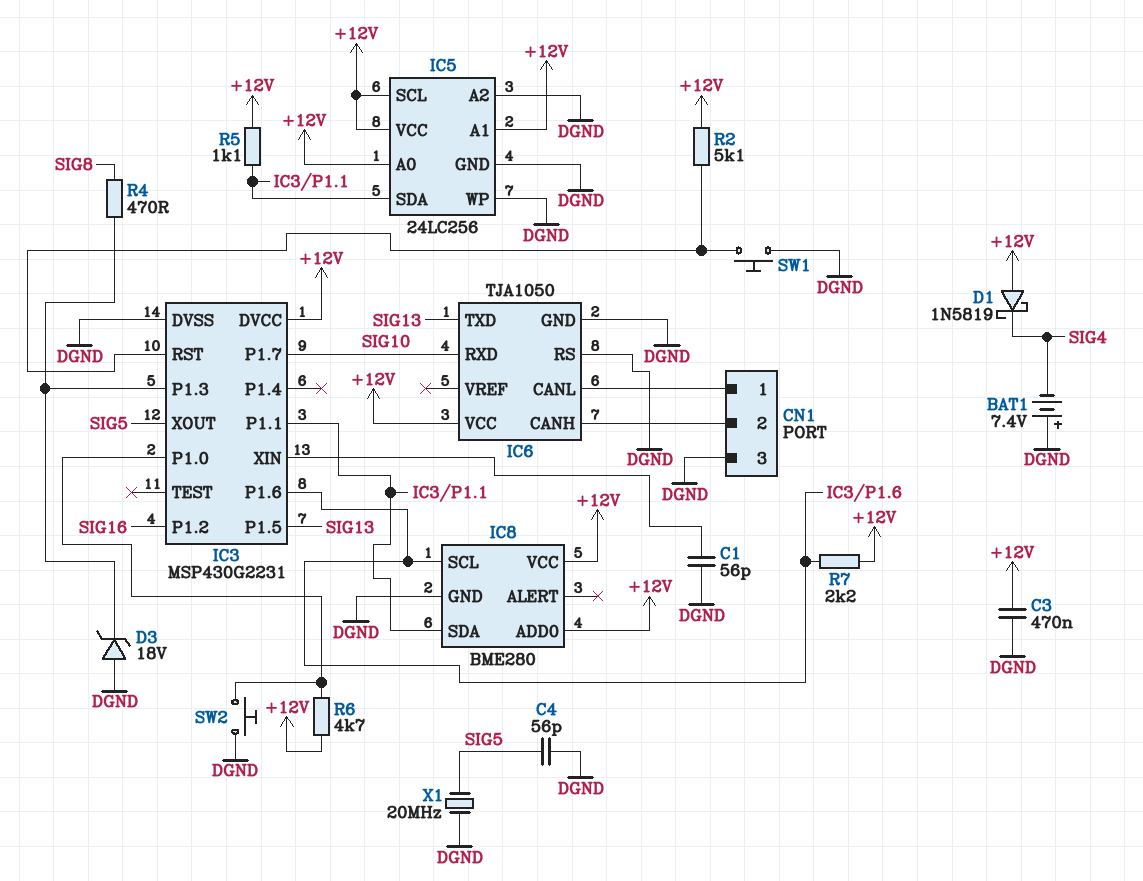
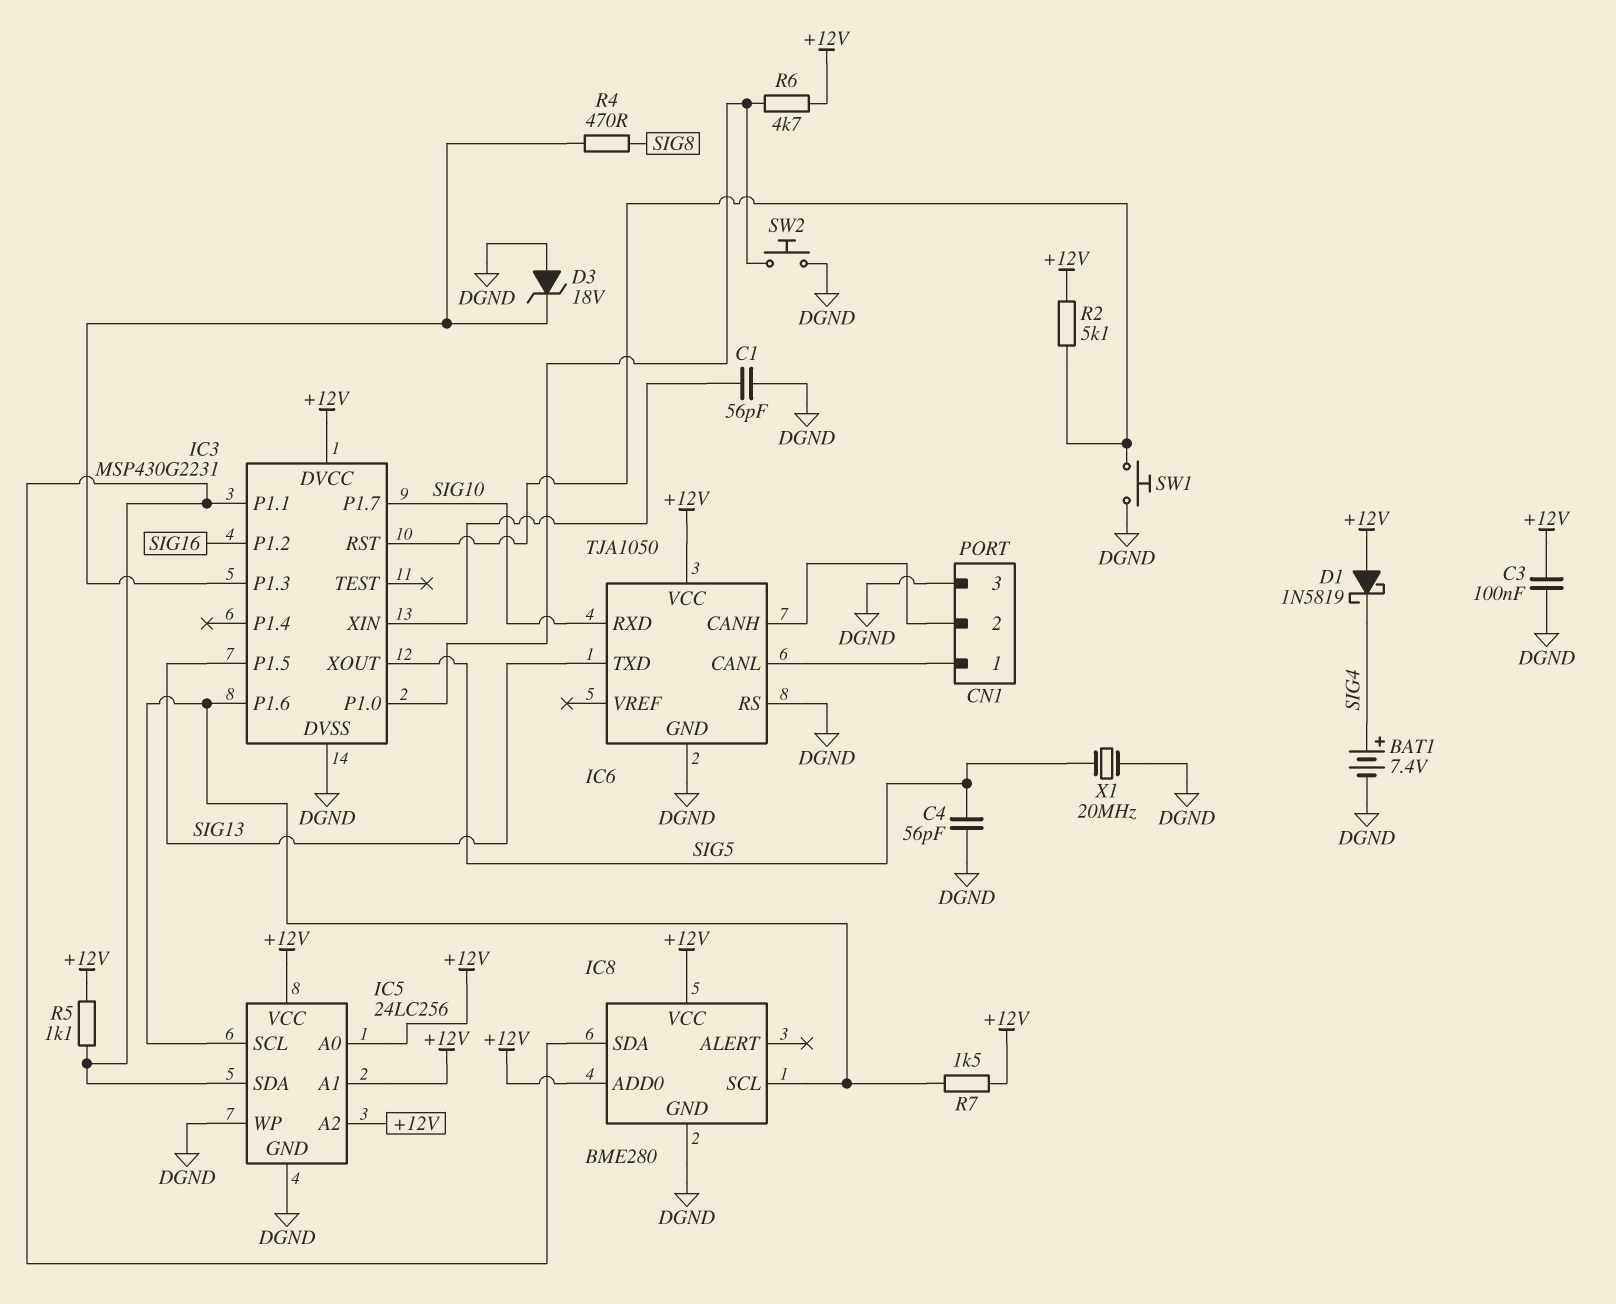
BAT1: 7.4V (plus DGND, minus SIG4) -> 7.4V (plus SIG4, minus DGND)
C3: 470nF (+12V, DGND) -> 100nF (+12V, DGND)
IC5 pin A2: DGND -> +12V
IC5 pin SCL: +12V -> IC3/P1.6
R7: 2.2k (+12V, IC3/P1.6) -> 1.5k (+12V, IC3/P1.6)

